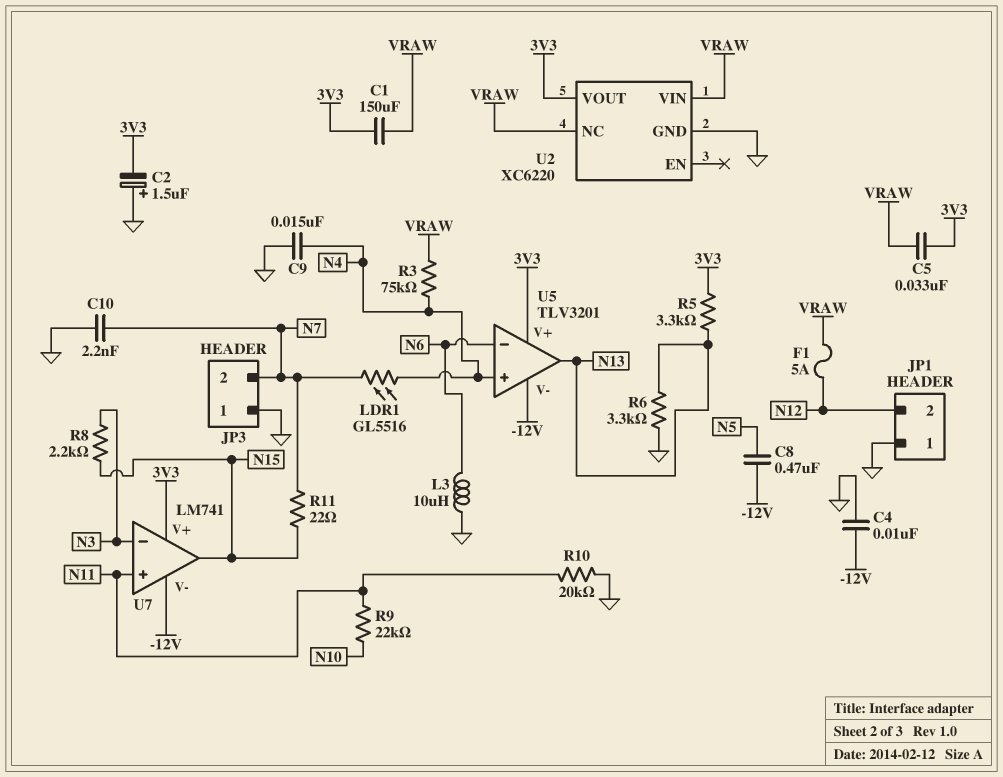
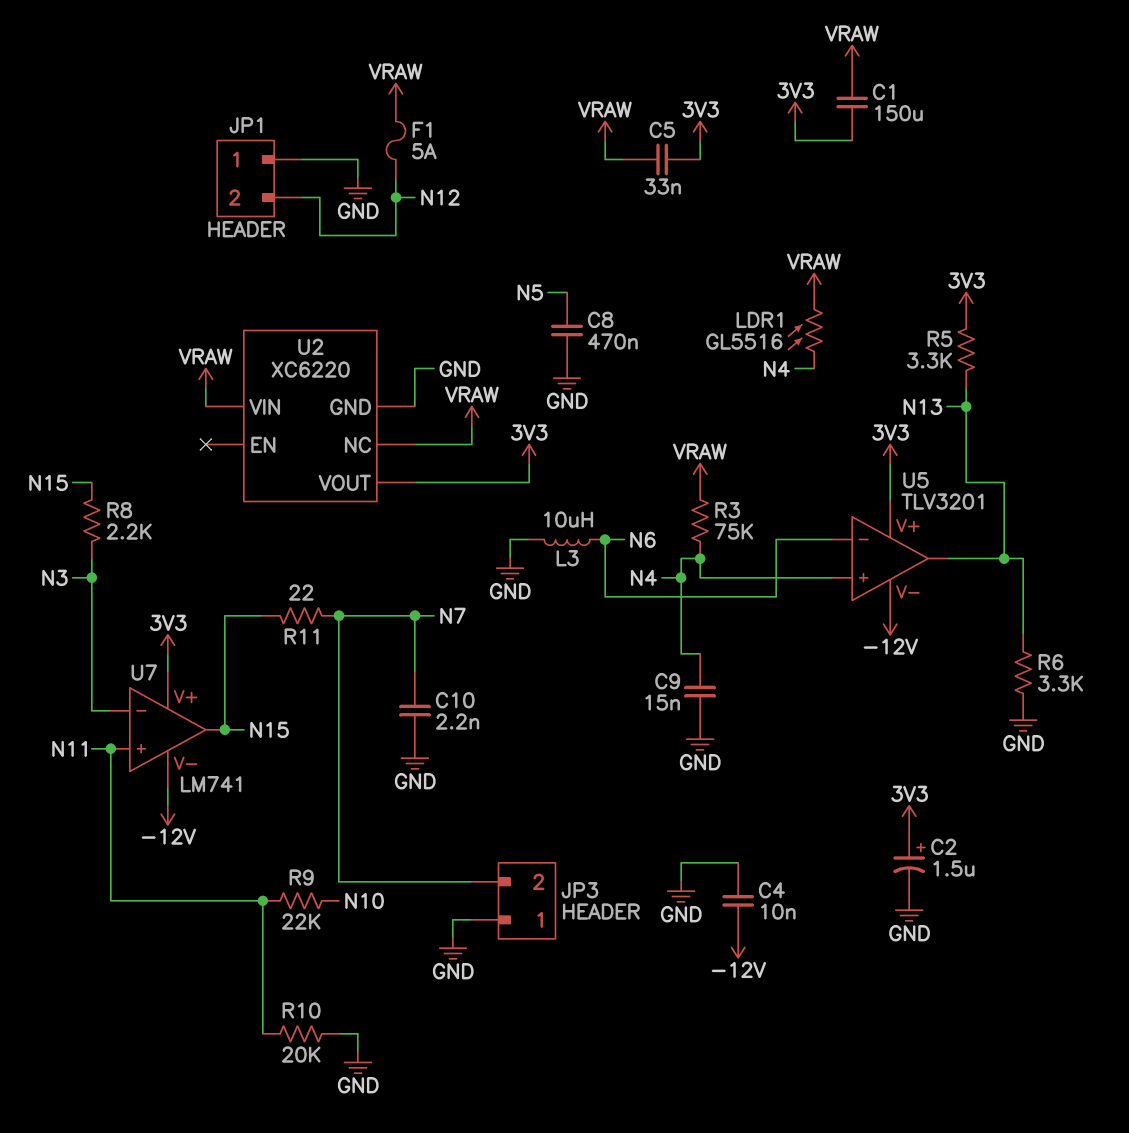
C2: 1.5uF (plus GND, minus 3V3) -> 1.5uF (plus 3V3, minus GND)
C8: 470nF (-12V, N5) -> 470nF (GND, N5)
LDR1: GL5516 (N4, N7) -> GL5516 (N4, VRAW)

